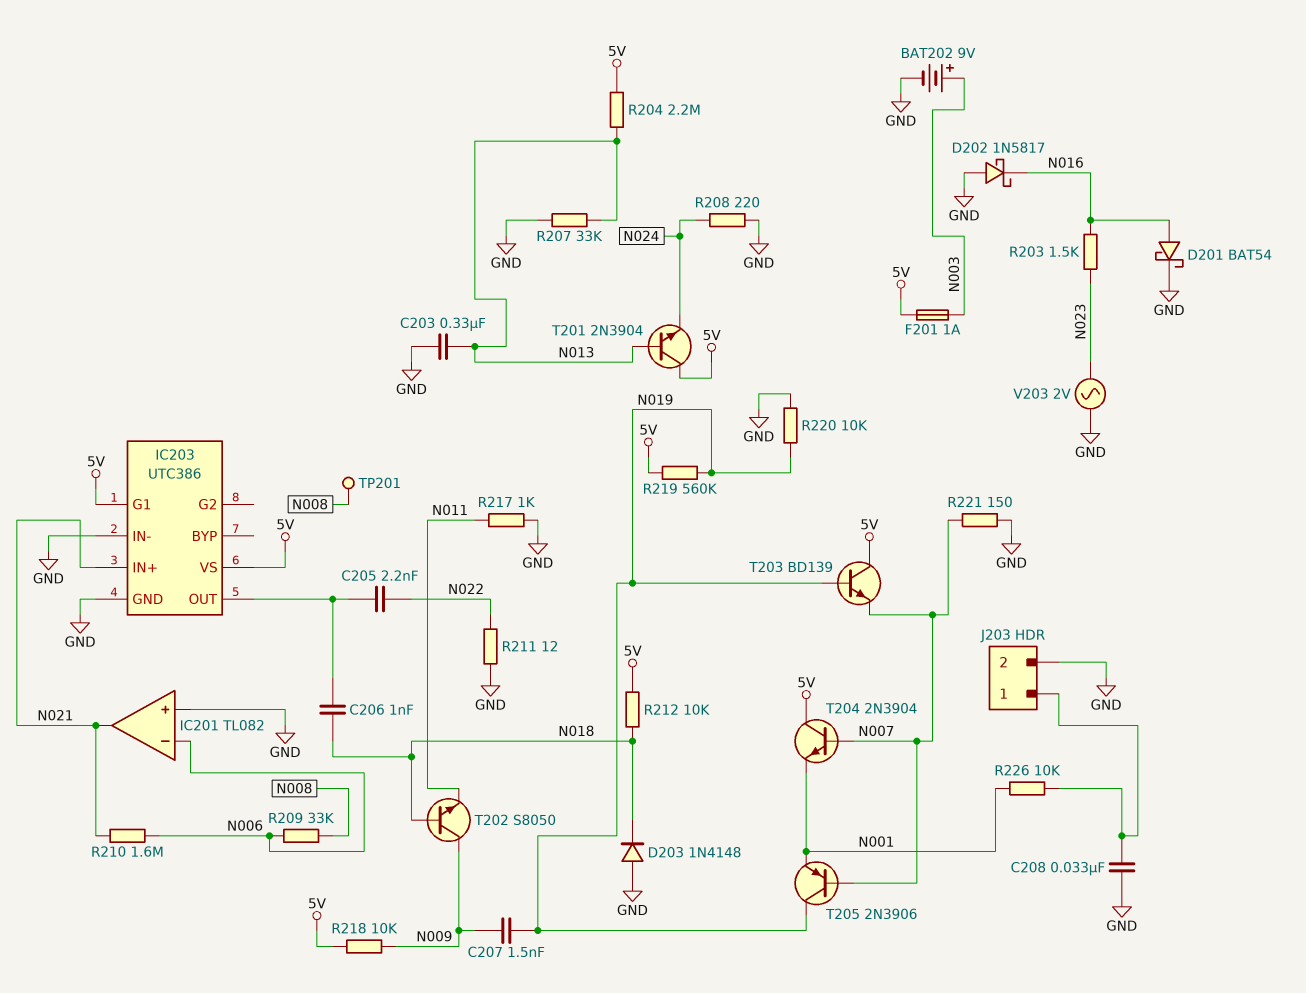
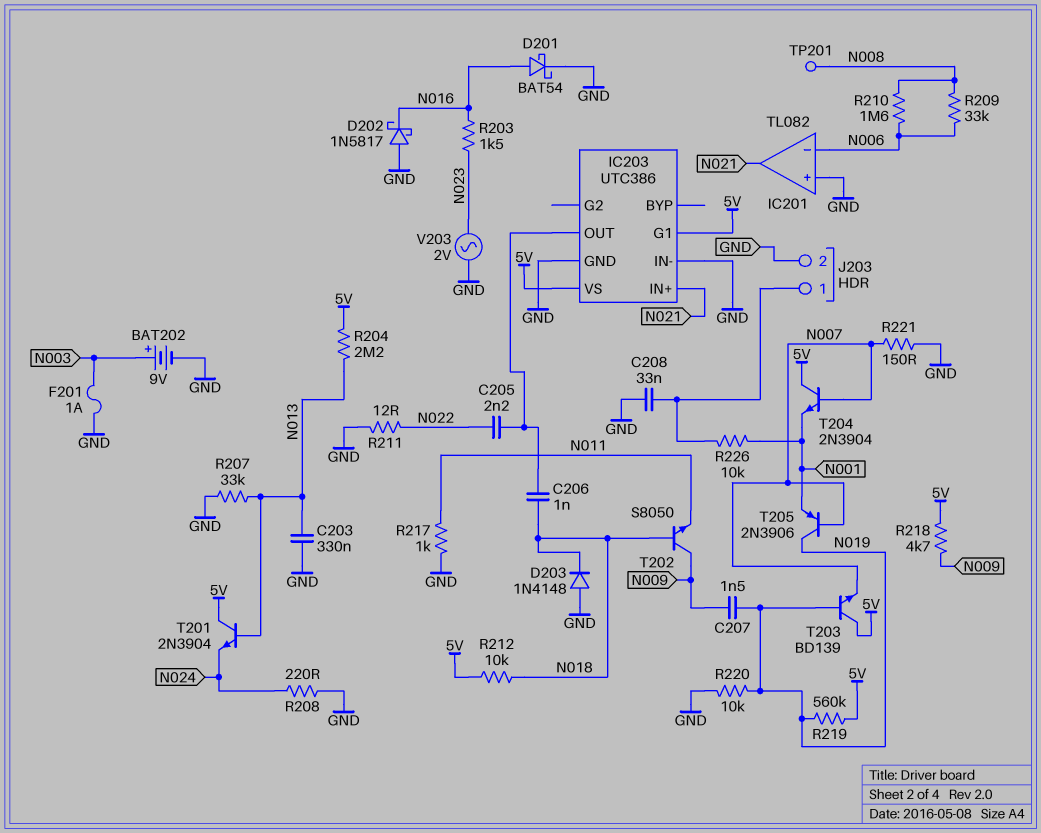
F201: 1A (5V, N003) -> 1A (GND, N003)
R210: 1.6M (N006, N021) -> 1.6M (N006, N008)
R218: 10k (5V, N009) -> 4.7k (5V, N009)

